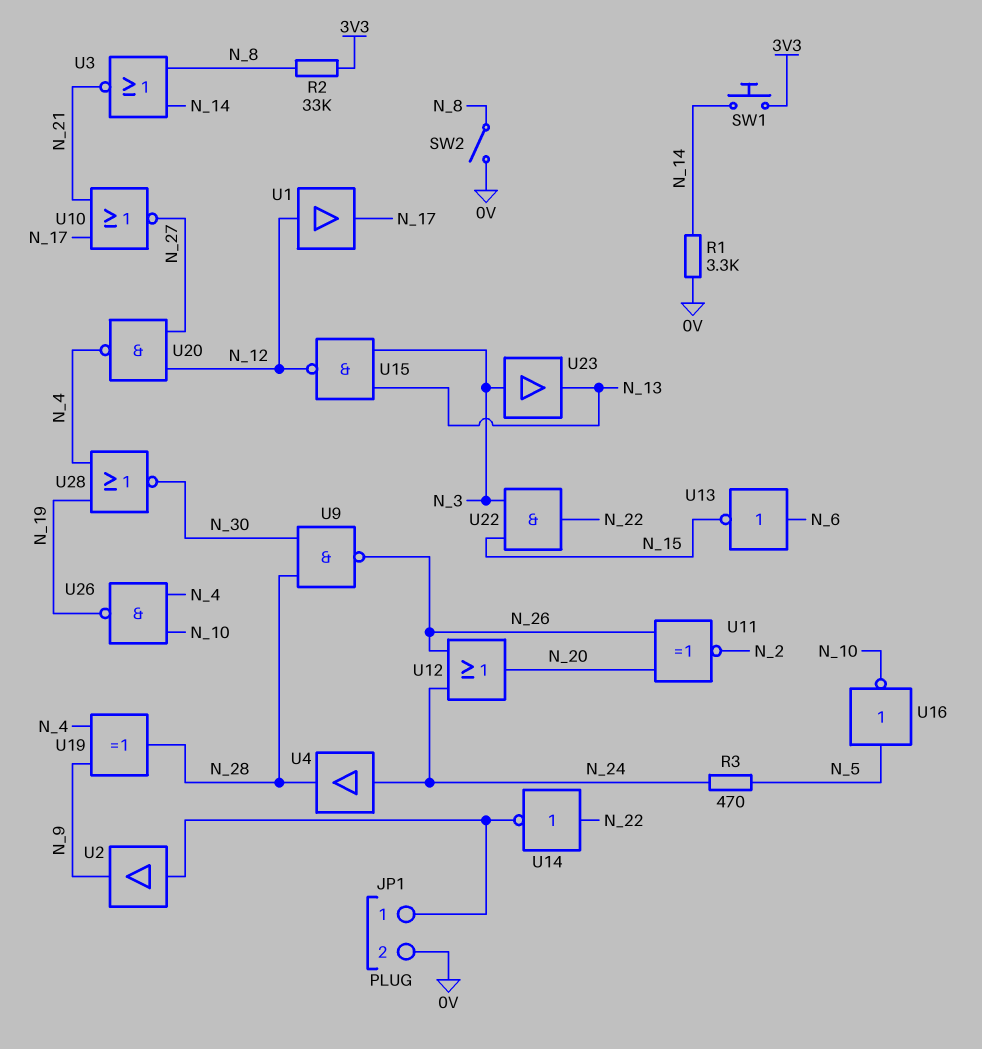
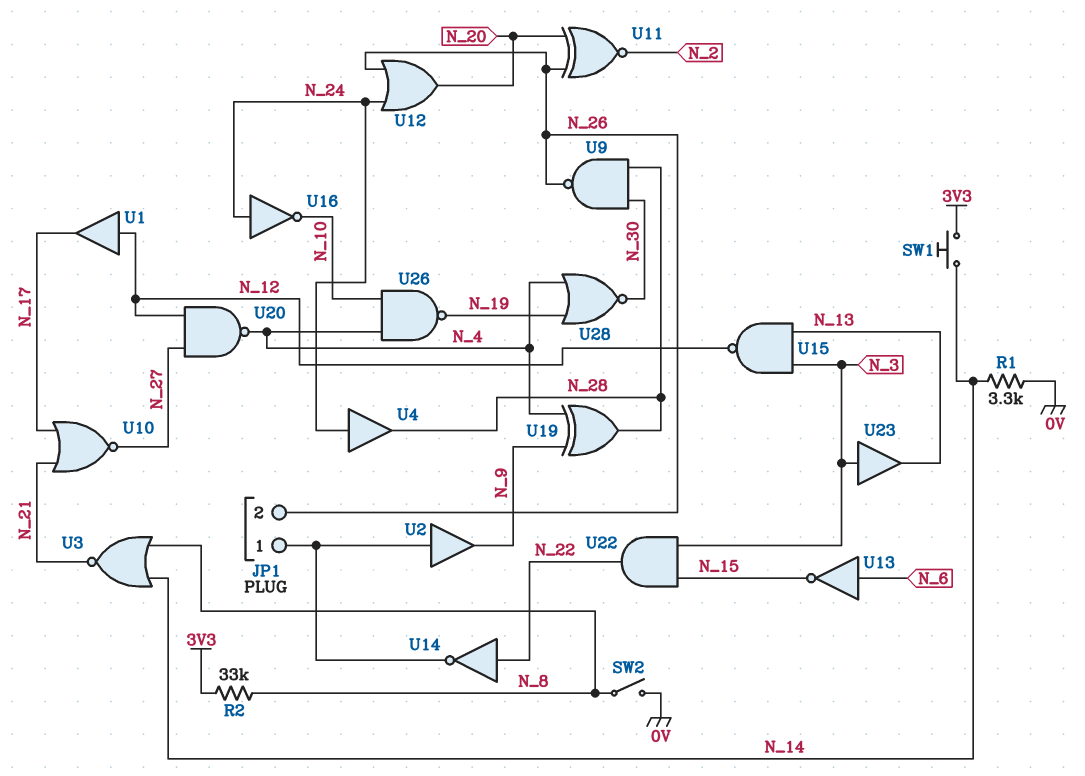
JP1 pin 2: 0V -> N_26
R3: 470 (N_5, N_24) -> none
U16: NOT (in N_5, out N_10) -> NOT (in N_24, out N_10)

